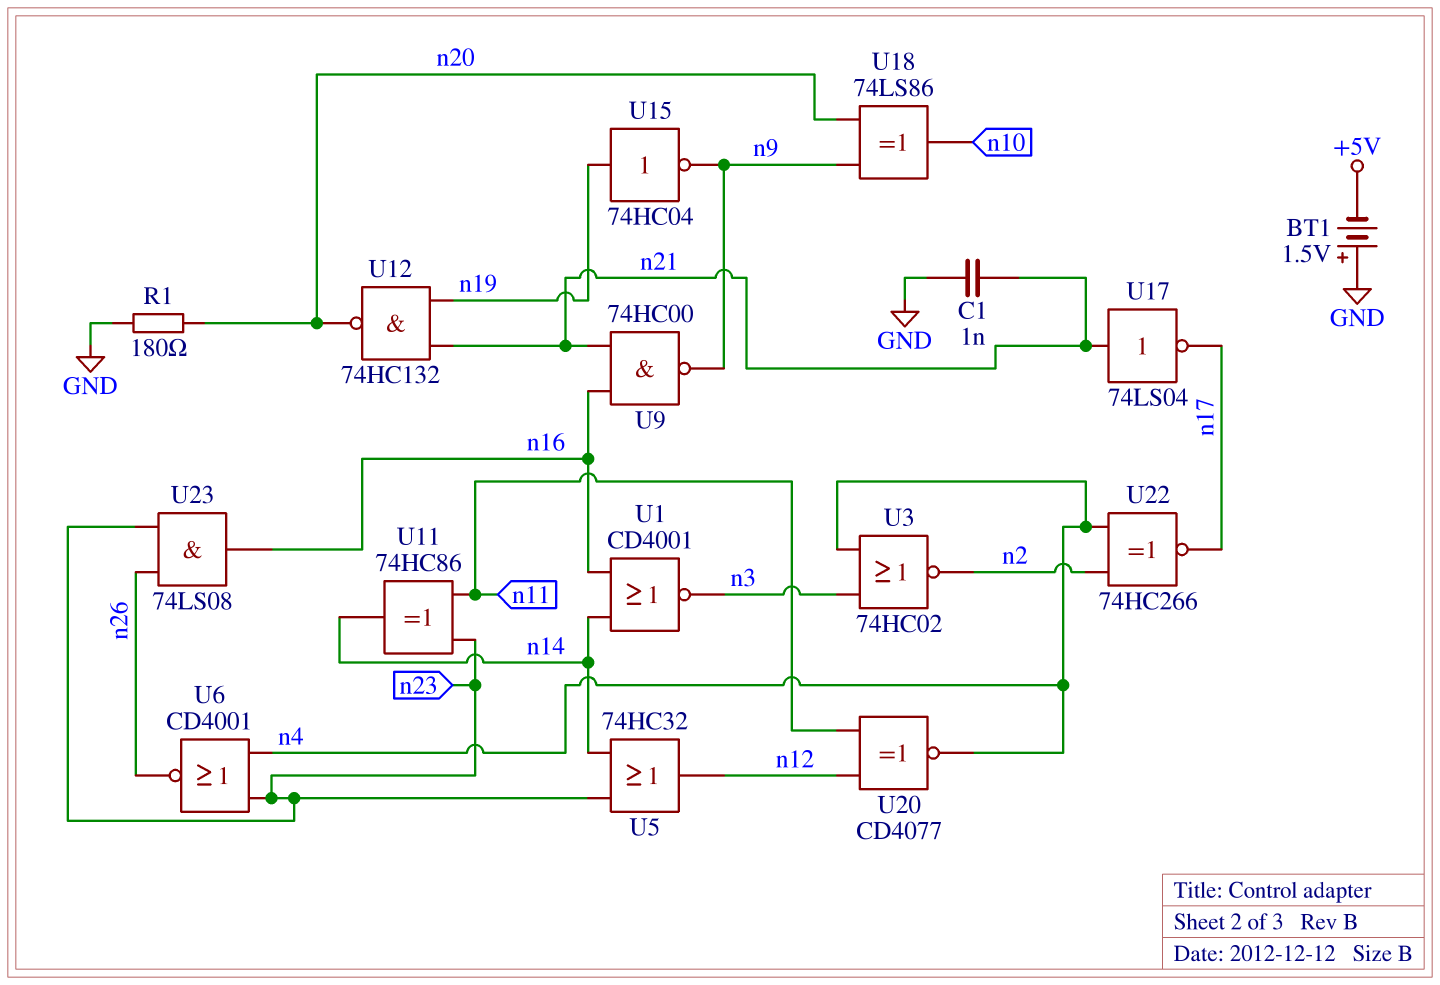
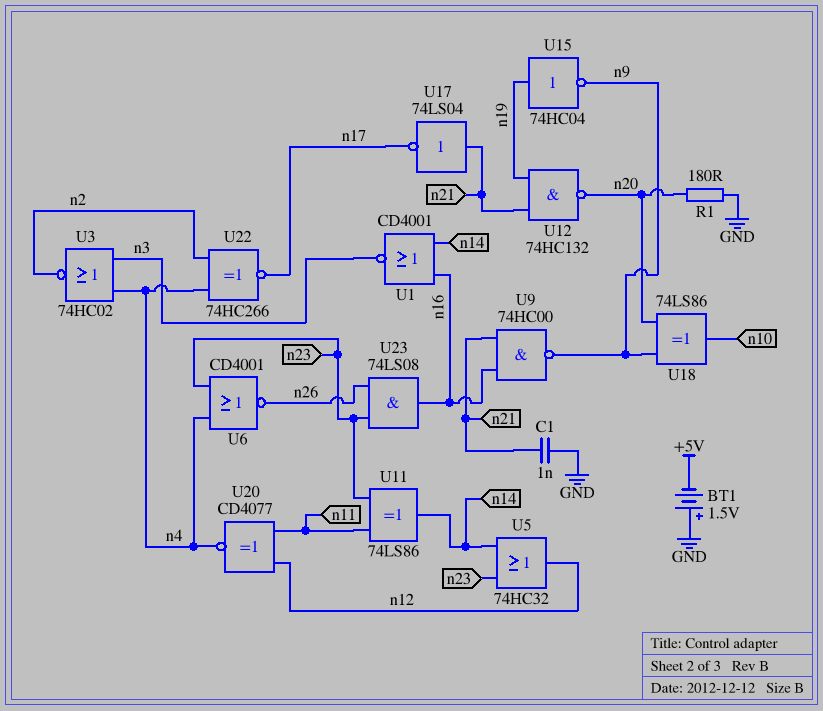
U11: XOR 74HC86 (in n11, in n23, out n14) -> XOR 74LS86 (in n11, in n23, out n14)

